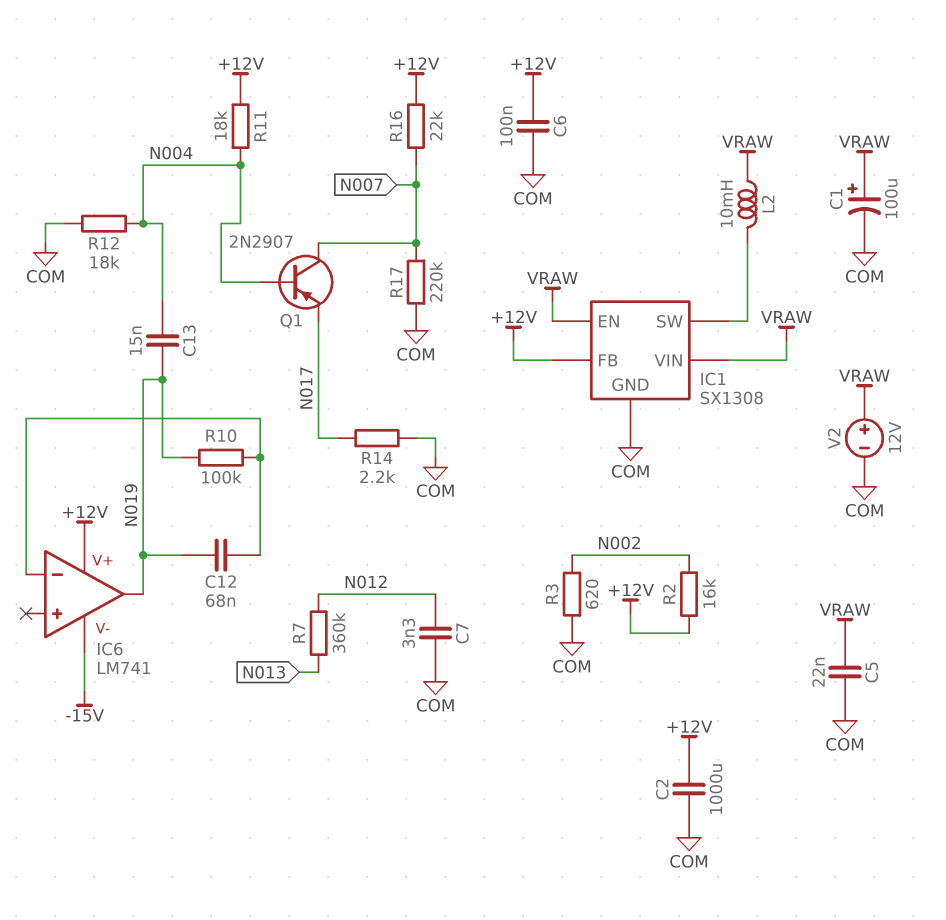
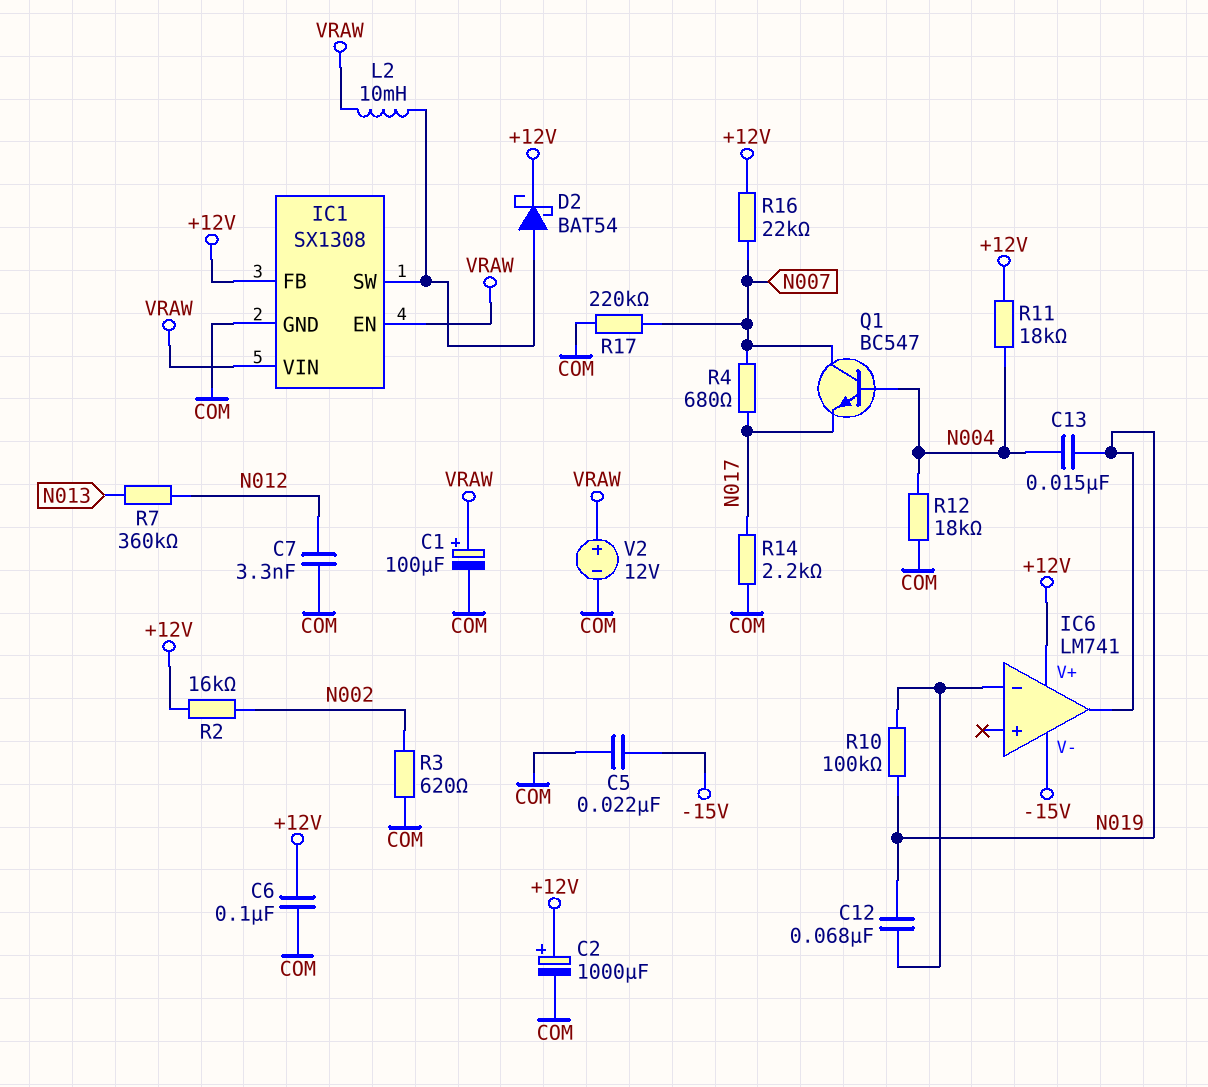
C2: 1000uF (+12V, COM) -> 1000uF (plus +12V, minus COM)
C5: 22nF (COM, VRAW) -> 22nF (-15V, COM)
D2: none -> schottky BAT54 (A IC1/SW, K +12V)
Q1: PNP 2N2907 (B N004, C N007, E N017) -> NPN BC547 (B N004, C N007, E N017)
R4: none -> 680 (N007, N017)

